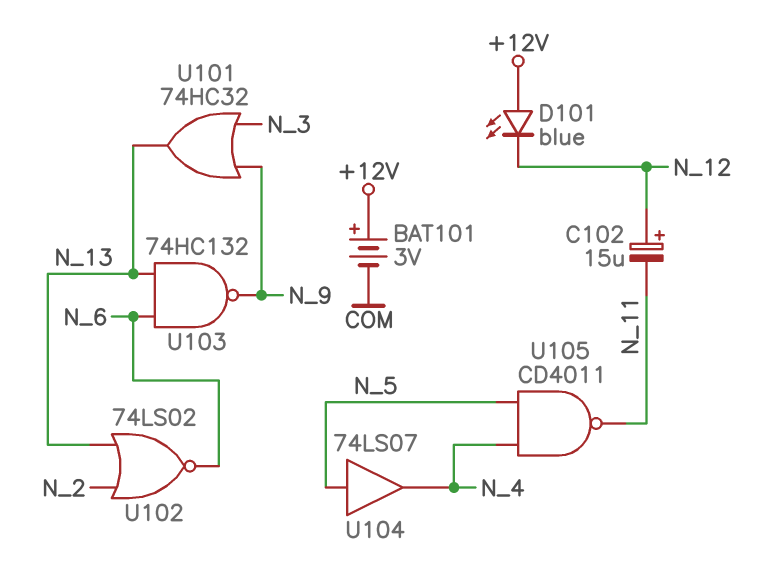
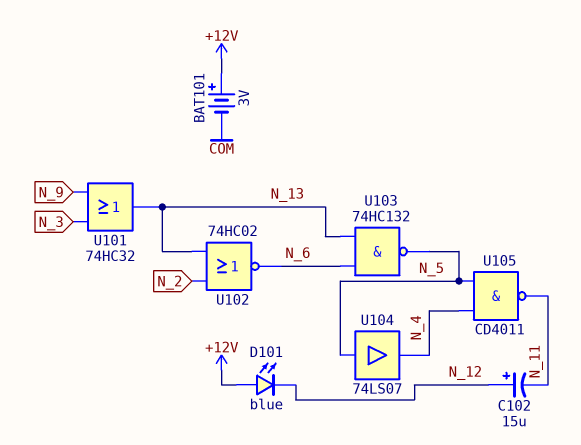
U102: NOR 74LS02 (in N_2, in N_13, out N_6) -> NOR 74HC02 (in N_2, in N_13, out N_6)
U103: NAND 74HC132 (in N_6, in N_13, out N_9) -> NAND 74HC132 (in N_6, in N_13, out N_5)

